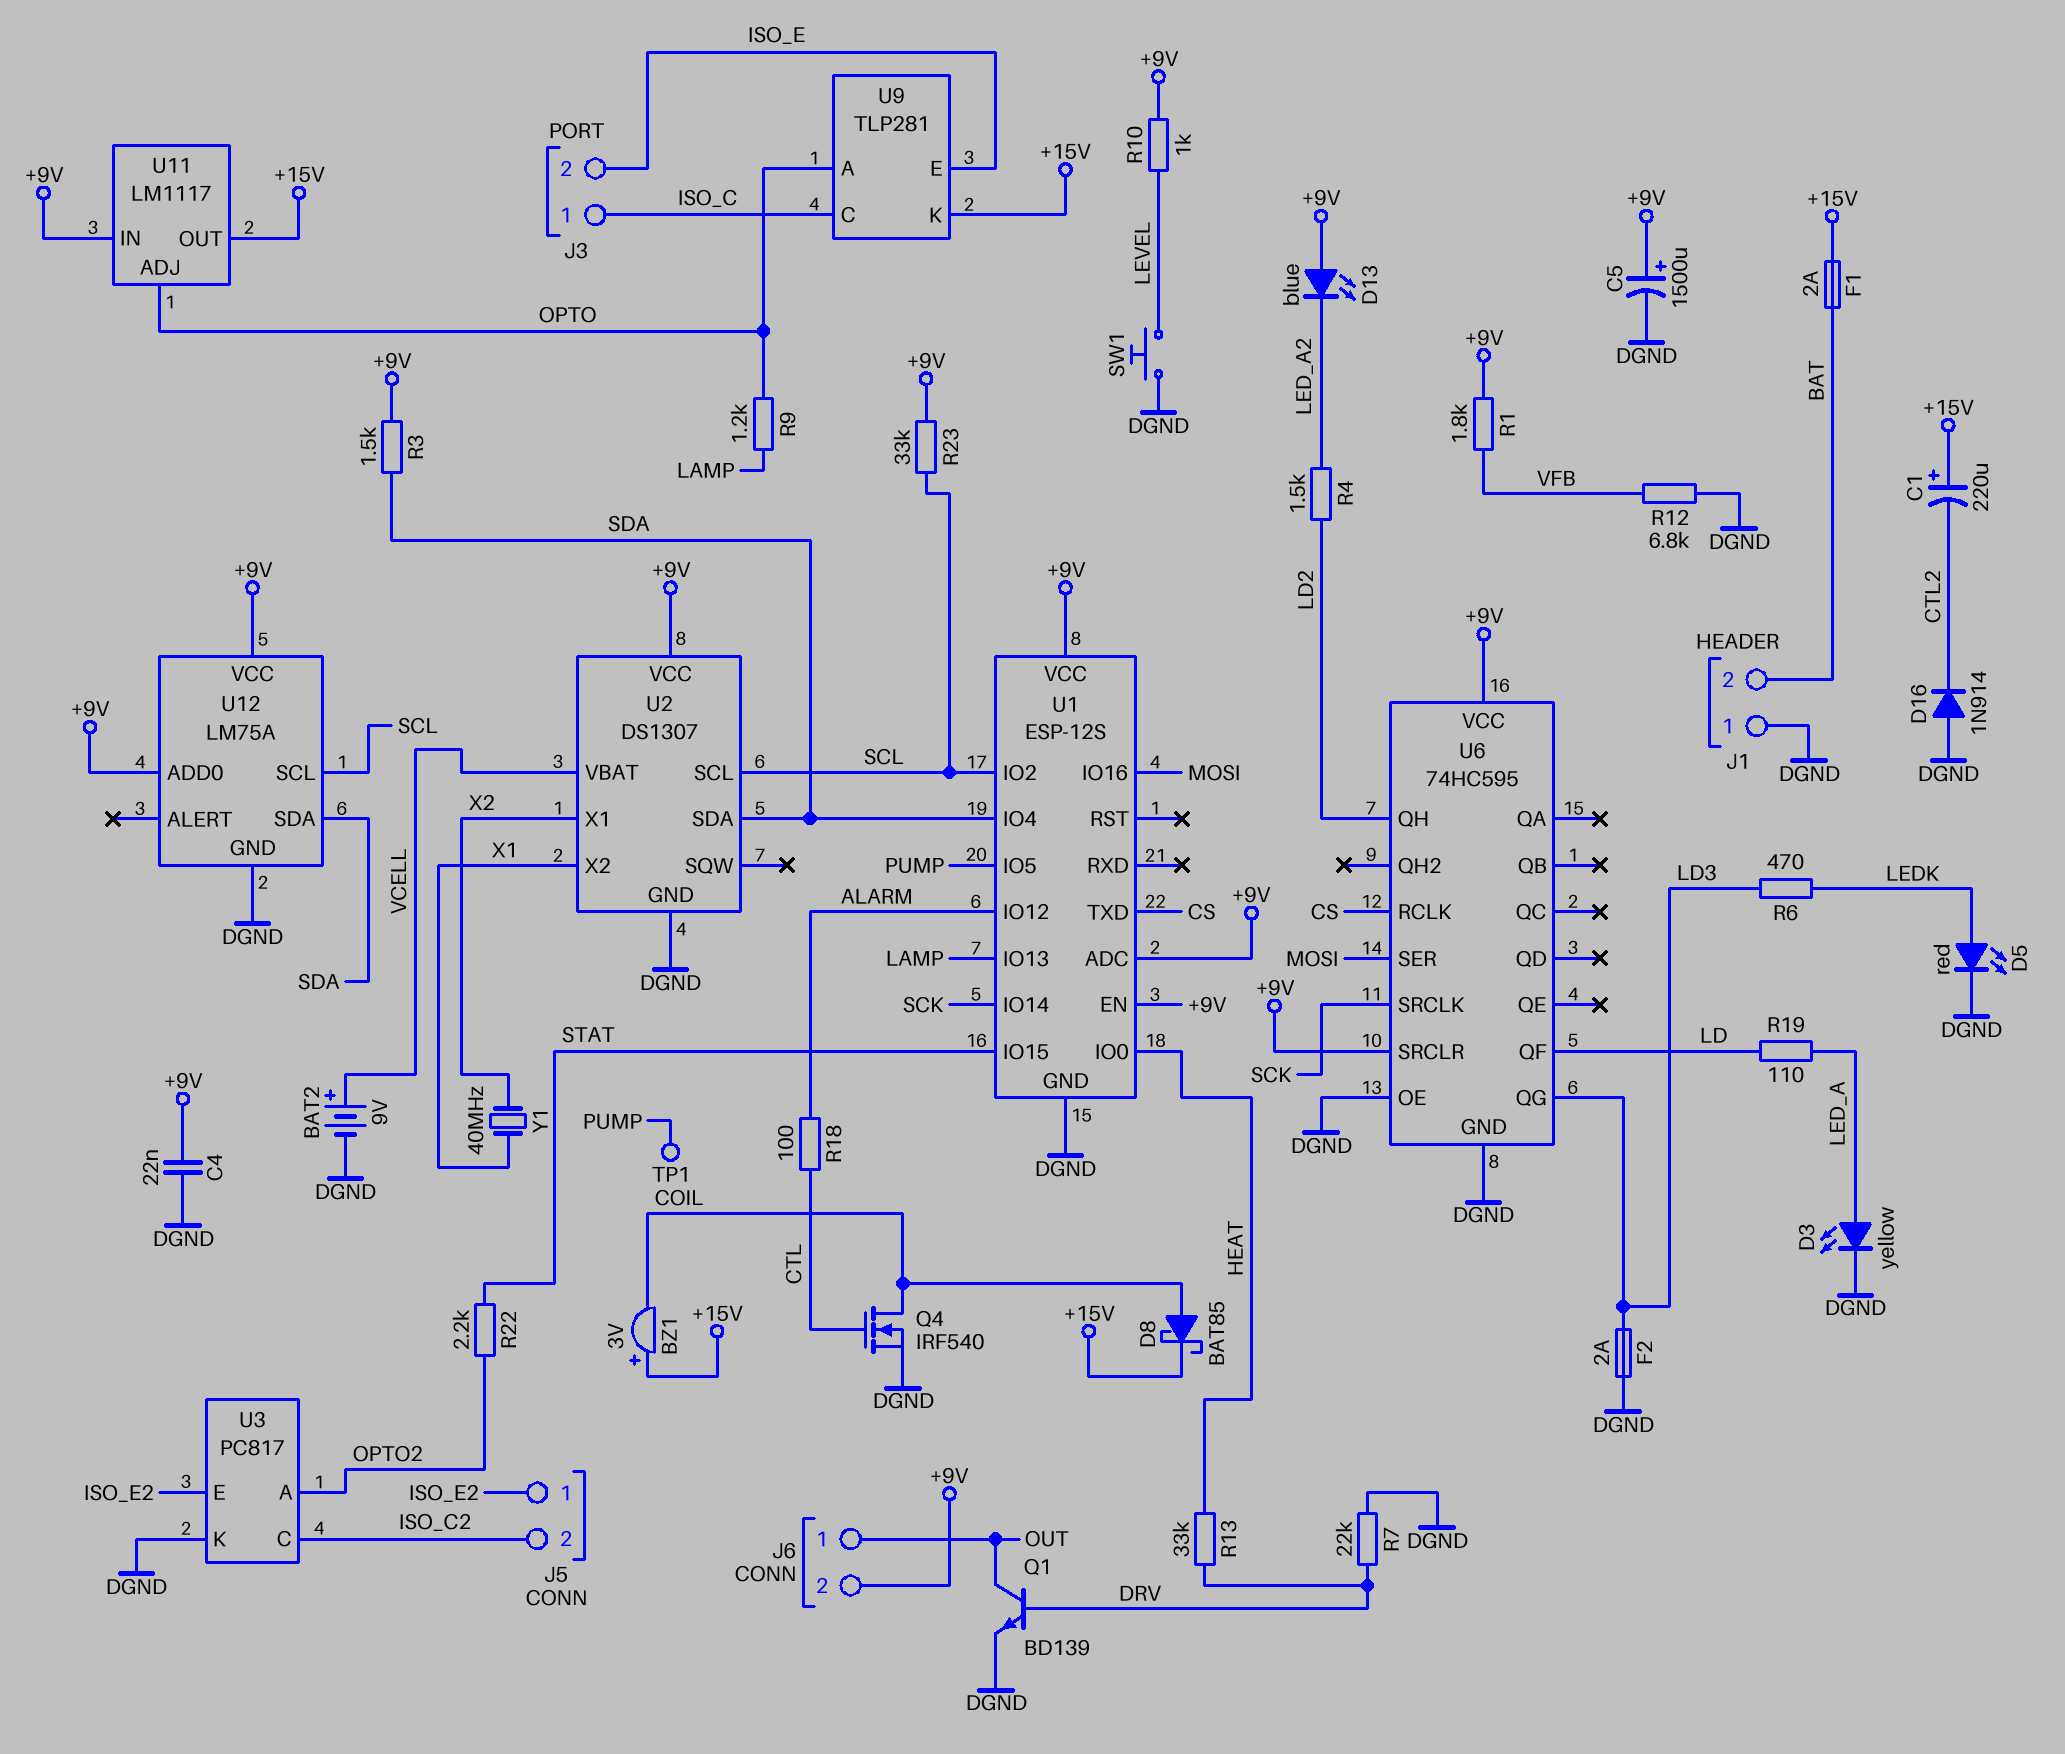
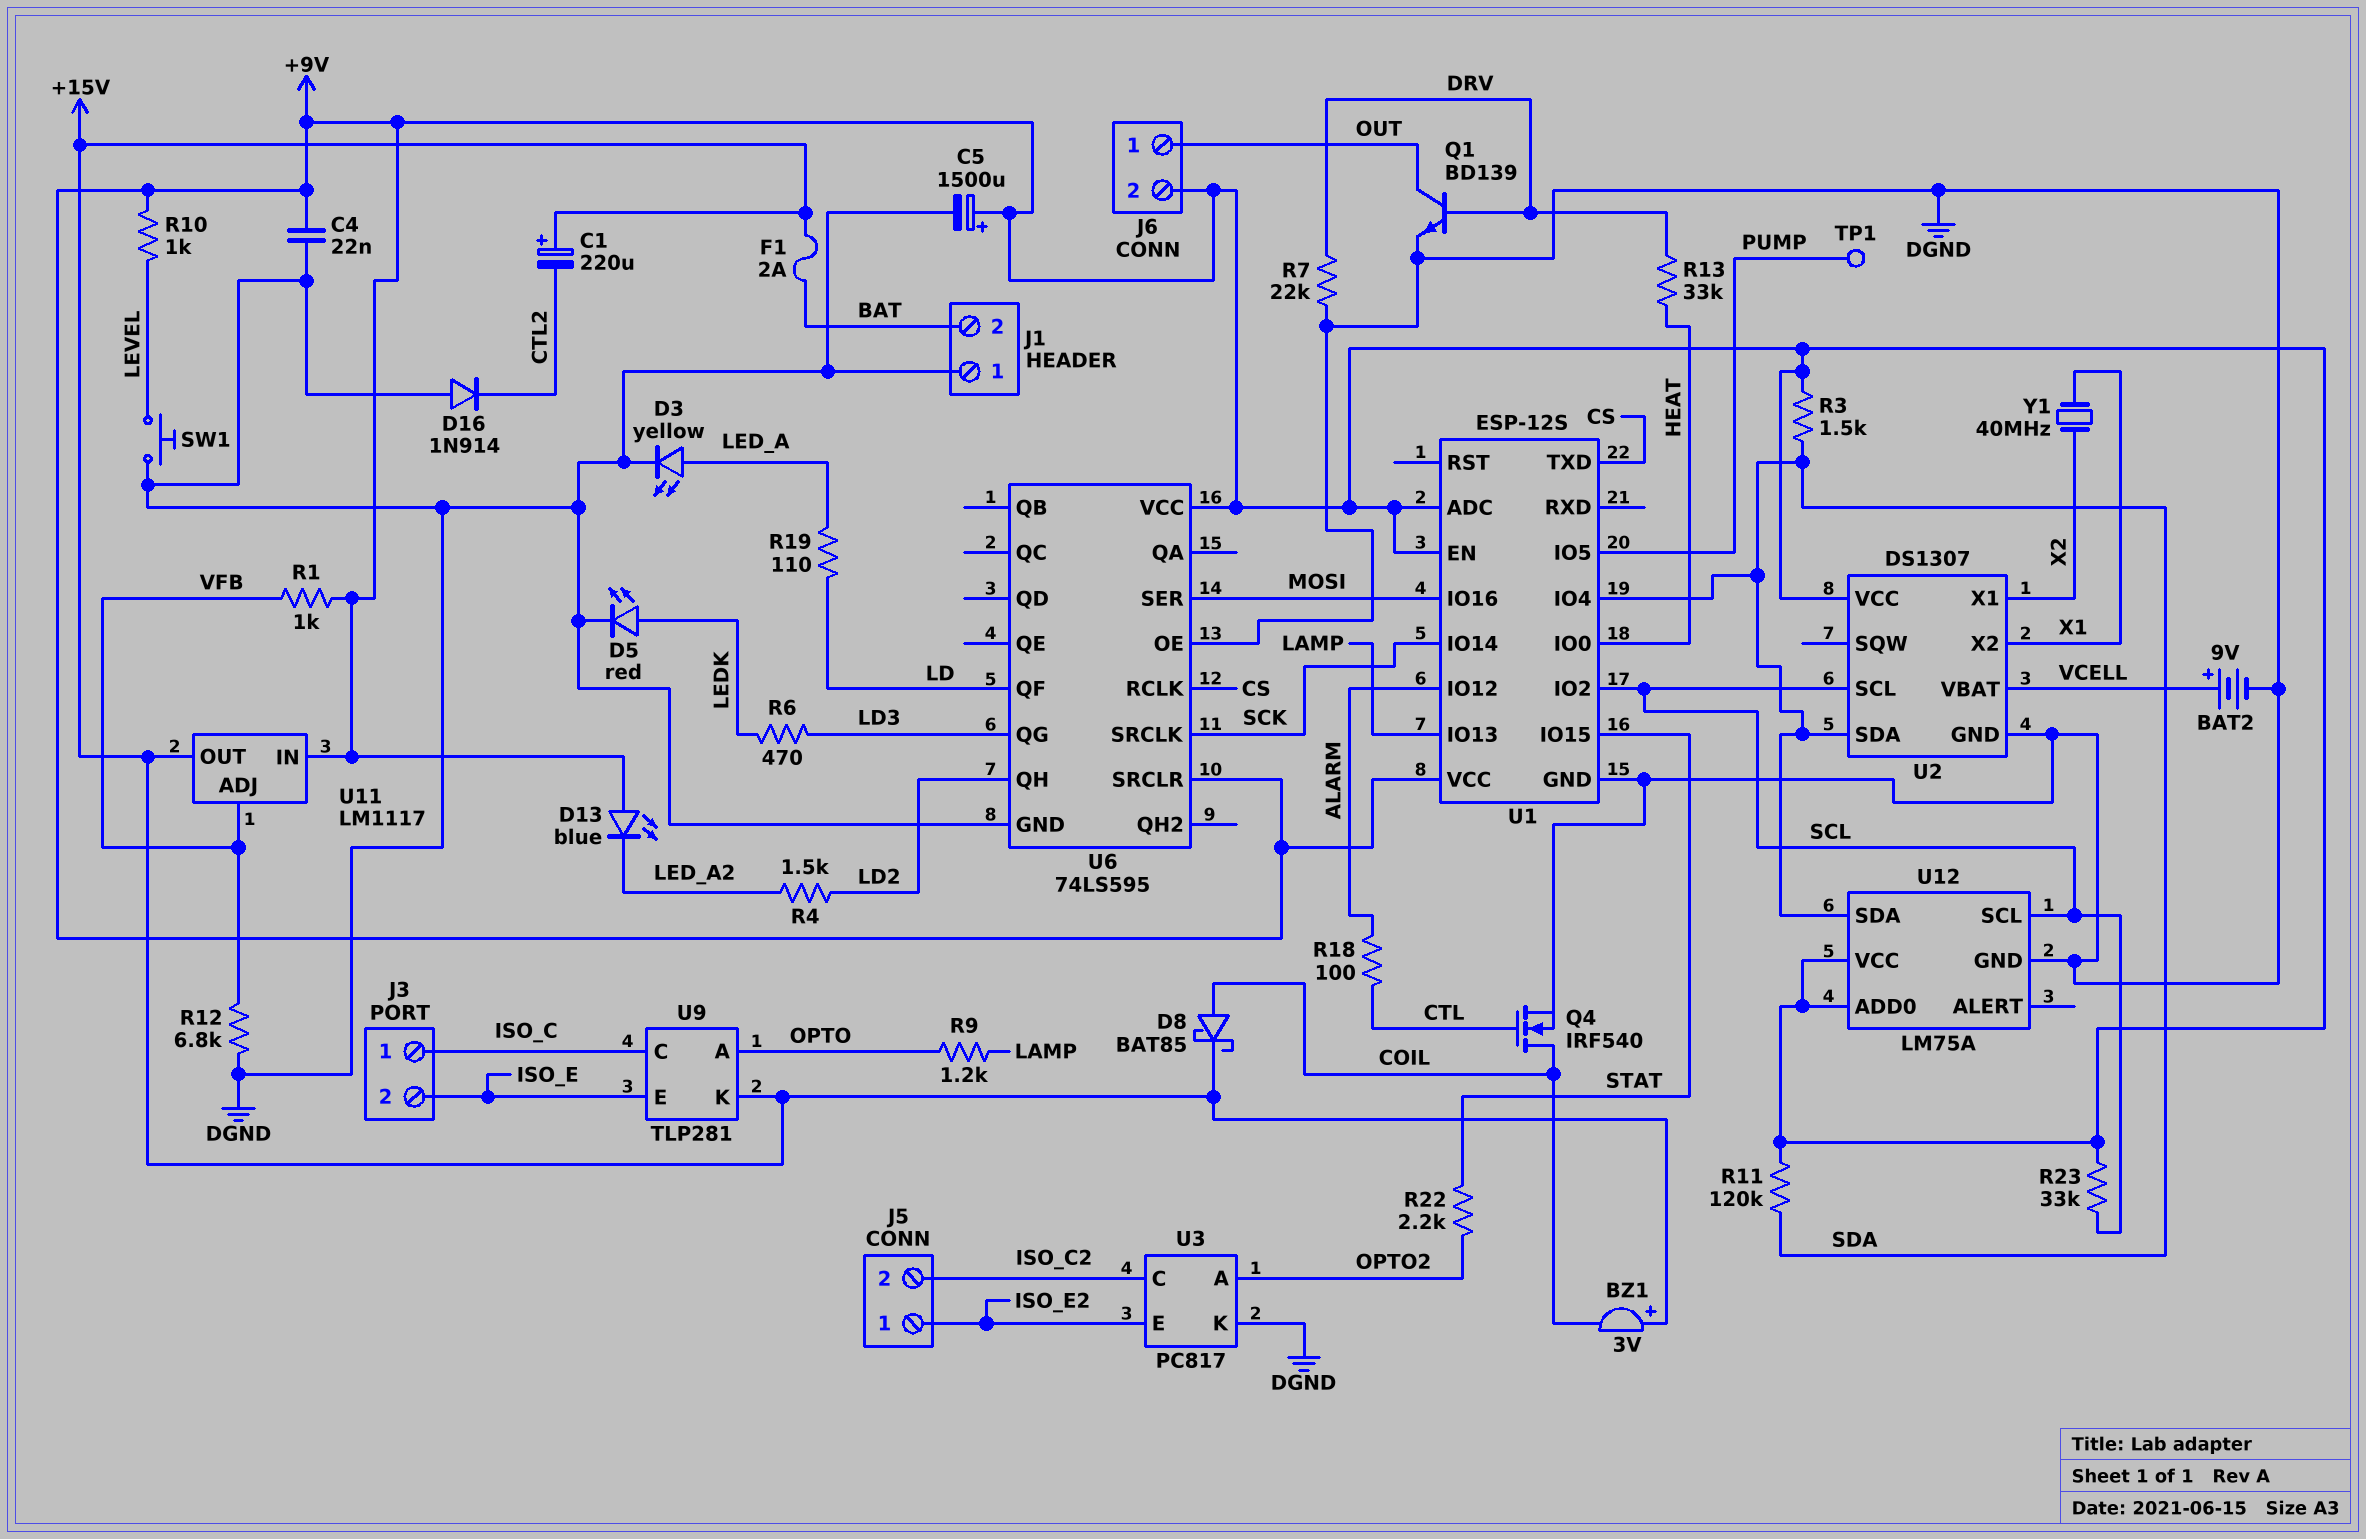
F2: 2A (DGND, LD3) -> none
R1: 1.8k (+9V, VFB) -> 1k (+9V, VFB)
R11: none -> 120k (+9V, SDA)
U6: 74HC595 -> 74LS595
U11 pin ADJ: OPTO -> VFB

